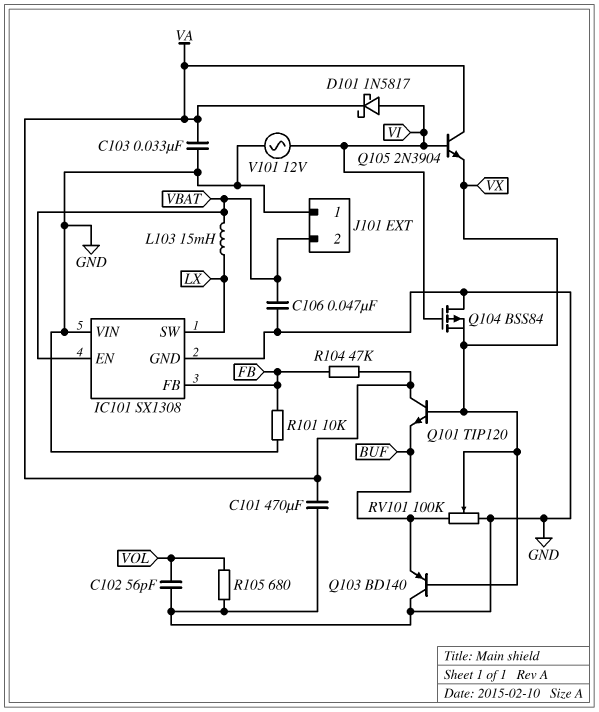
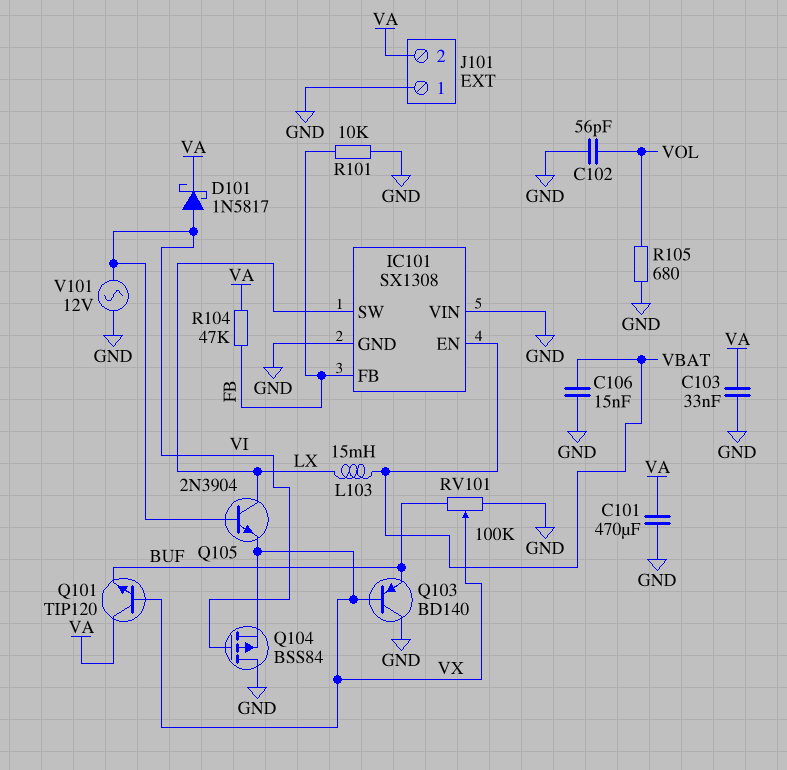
C106: 47nF (GND, VBAT) -> 15nF (GND, VBAT)
J101 pin 2: VBAT -> VA
Q105: NPN 2N3904 (B VI, C VA, E VX) -> NPN 2N3904 (B VI, C LX, E VX)

